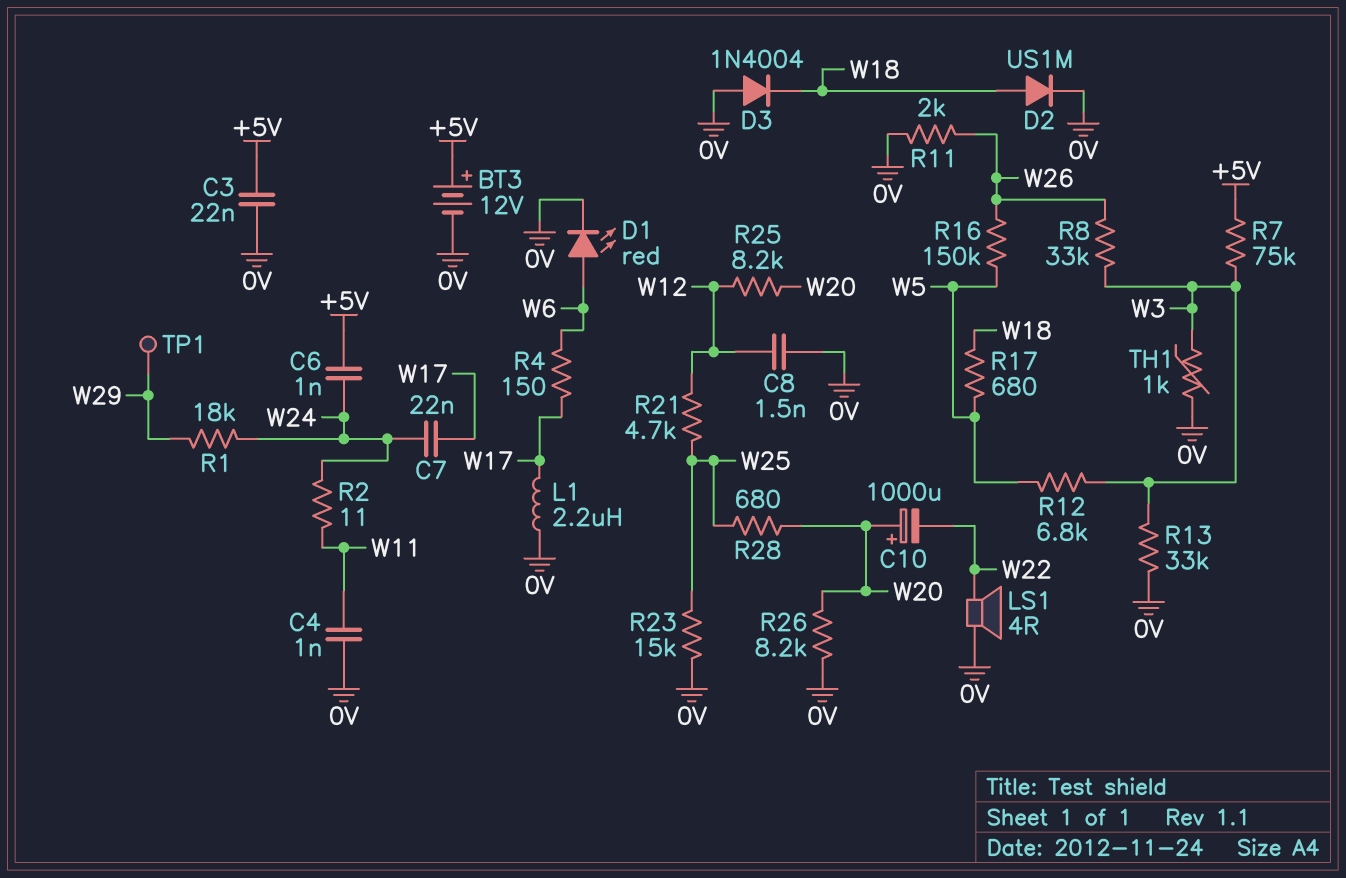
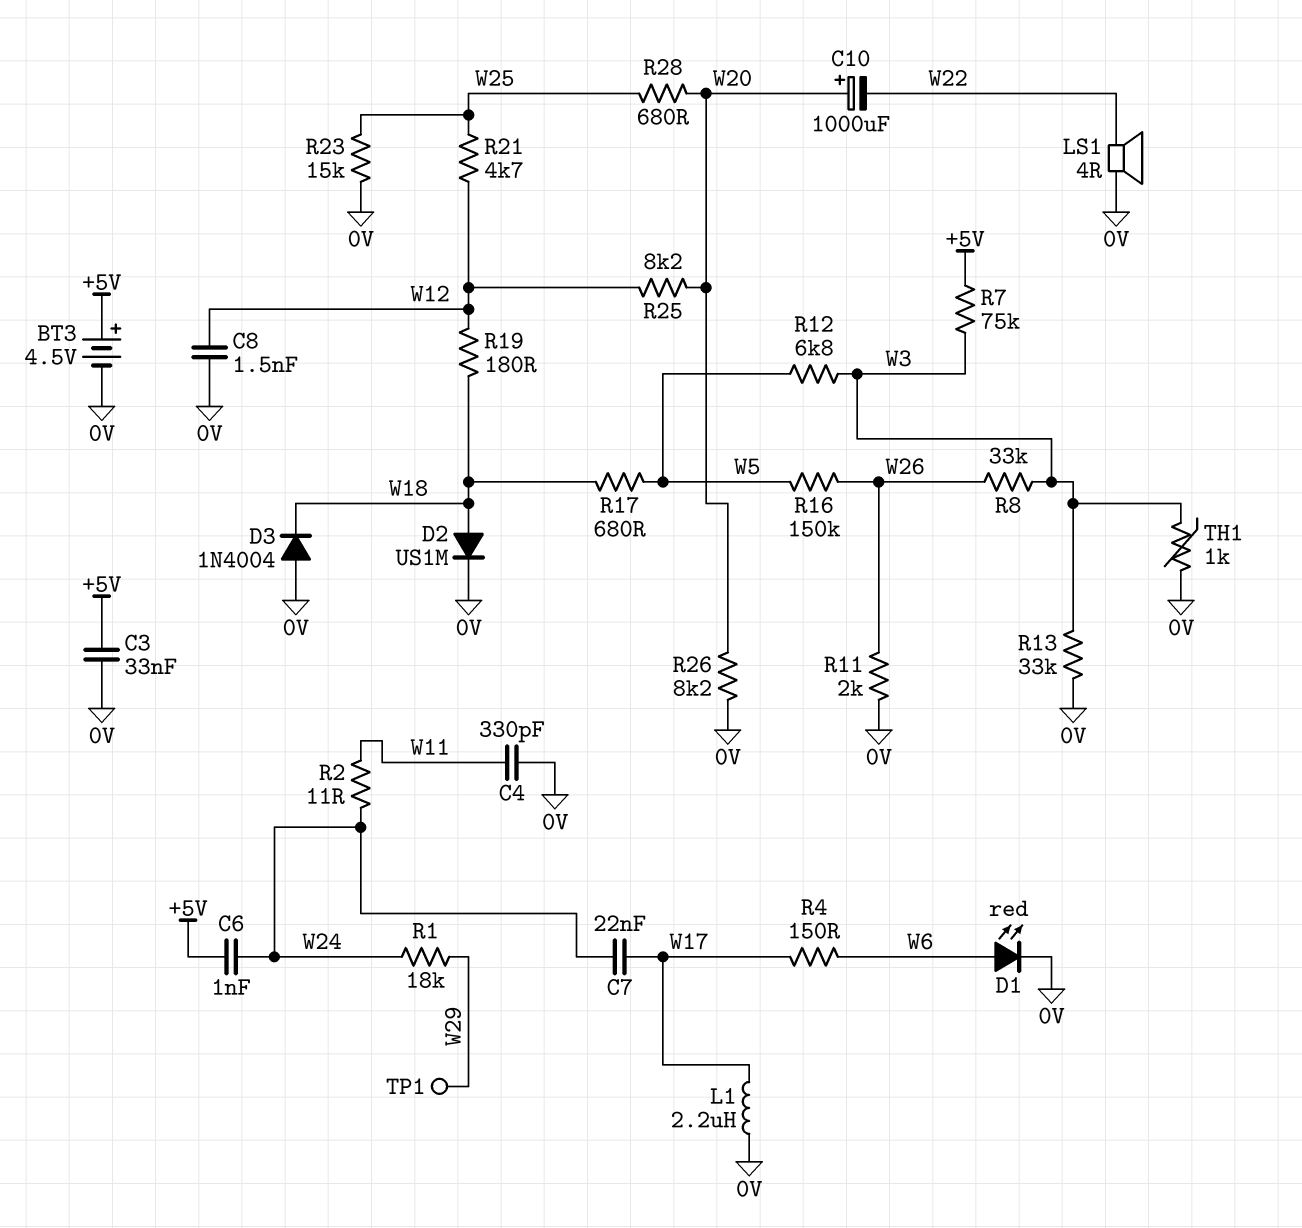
BT3: 12V (plus +5V, minus 0V) -> 4.5V (plus +5V, minus 0V)
C3: 22nF (+5V, 0V) -> 33nF (+5V, 0V)
C4: 1nF (0V, W11) -> 330pF (0V, W11)
R19: none -> 180 (W12, W18)

